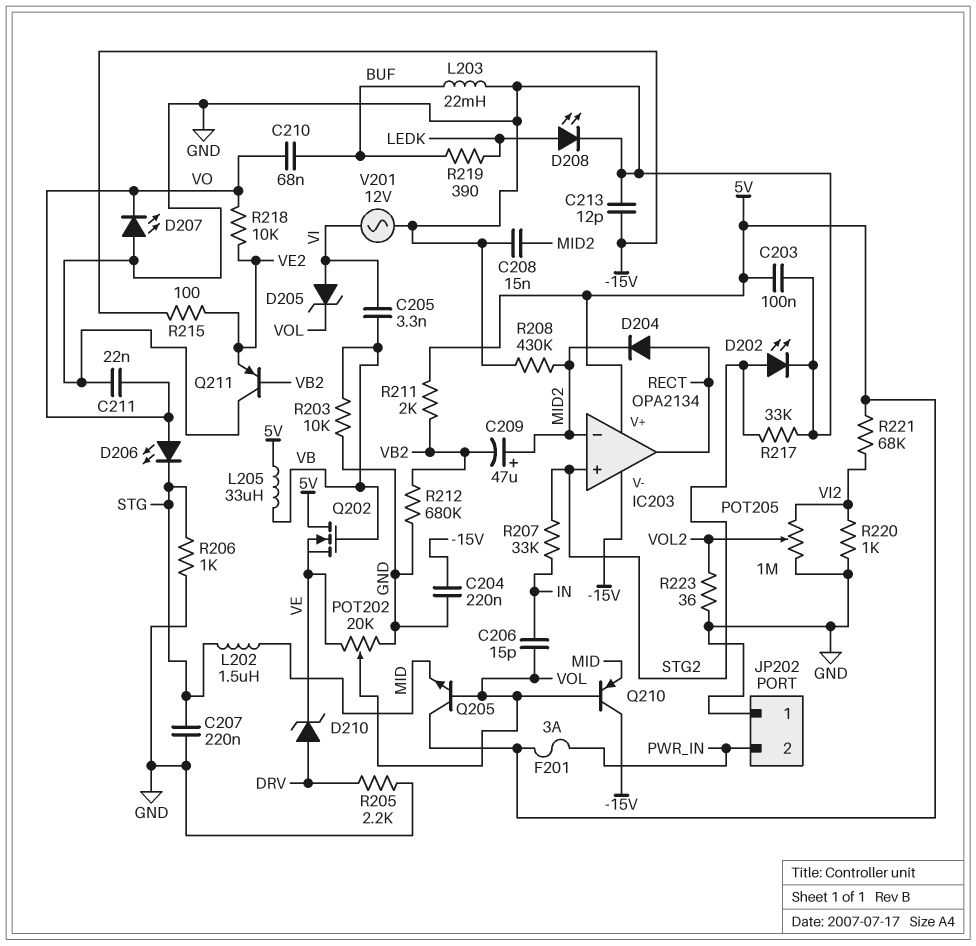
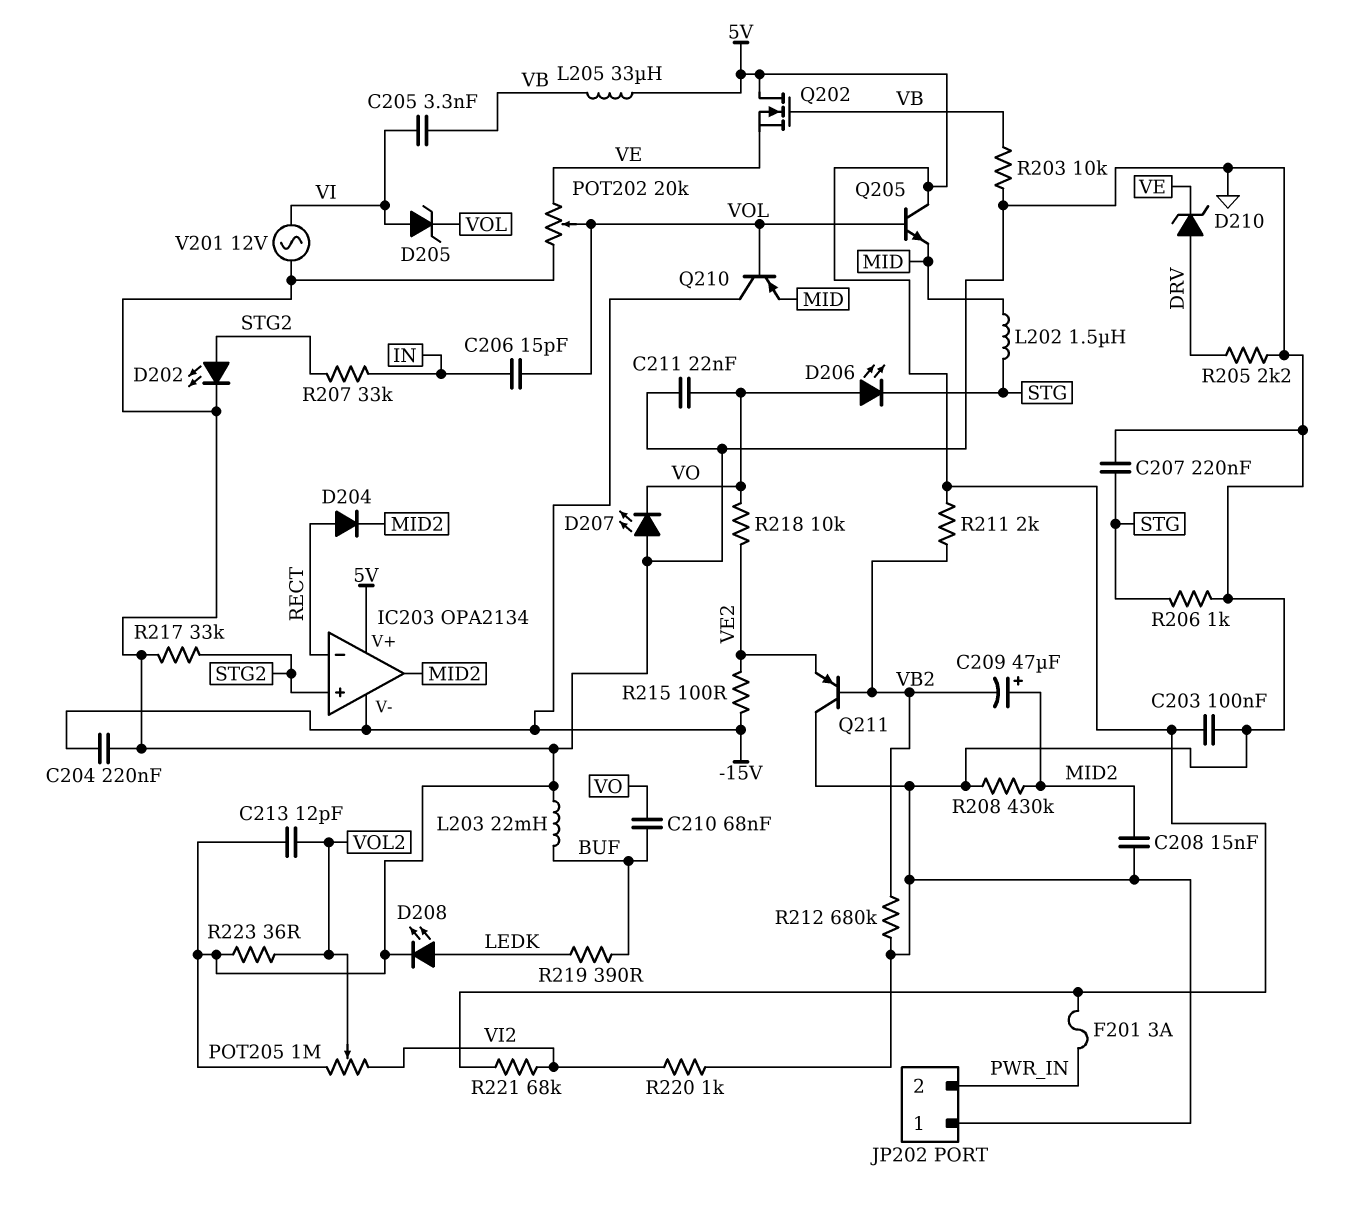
C213: 12pF (-15V, GND) -> 12pF (GND, VOL2)
IC203 pin in-: MID2 -> RECT
IC203 pin out: RECT -> MID2

